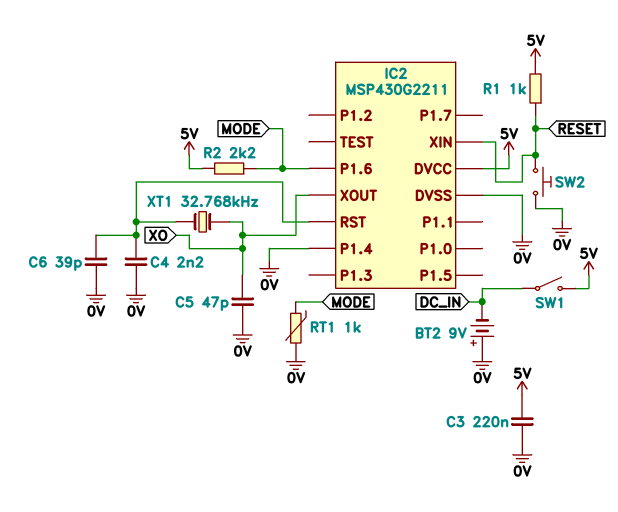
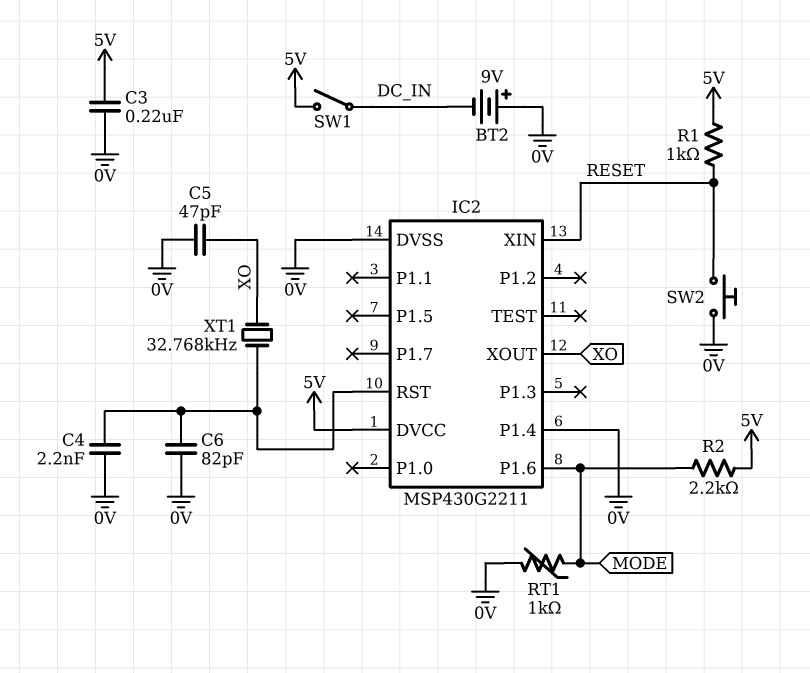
C6: 39pF (0V, IC2/RST) -> 82pF (0V, IC2/RST)

